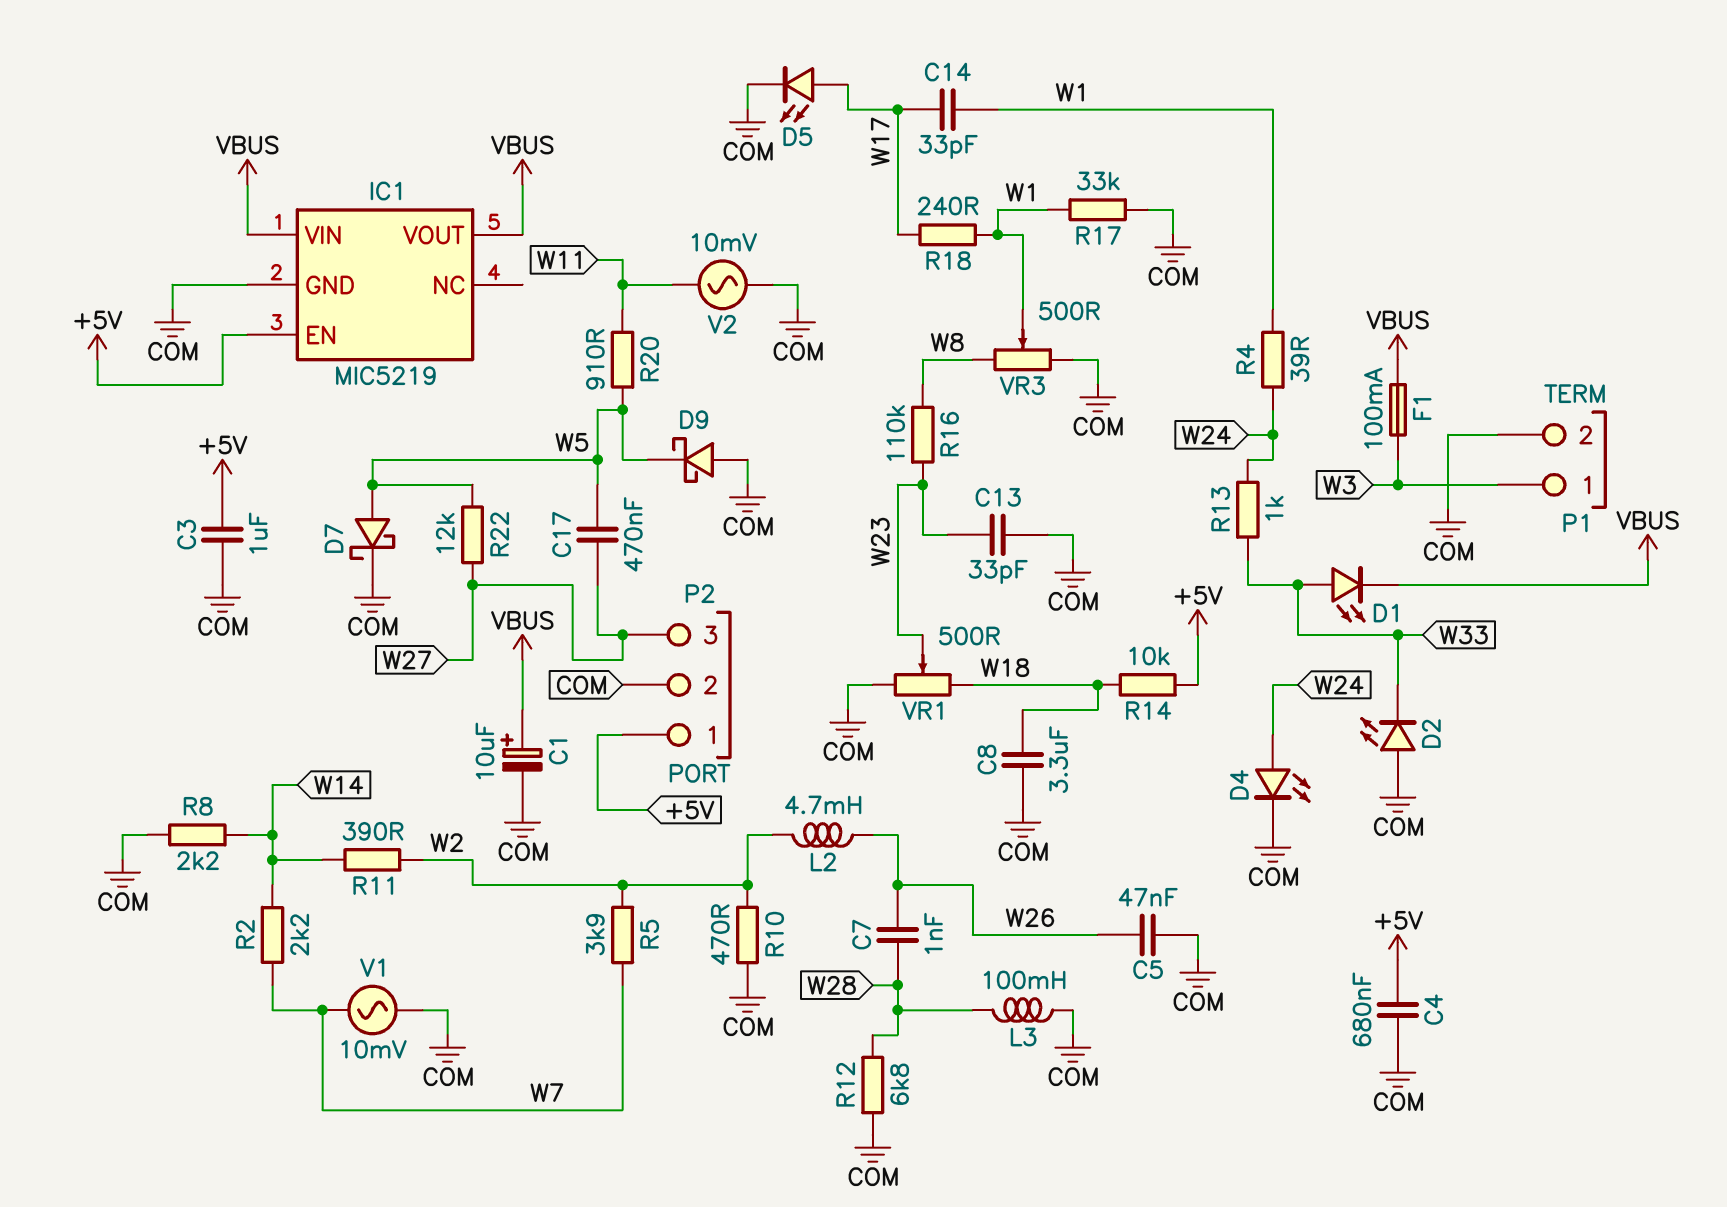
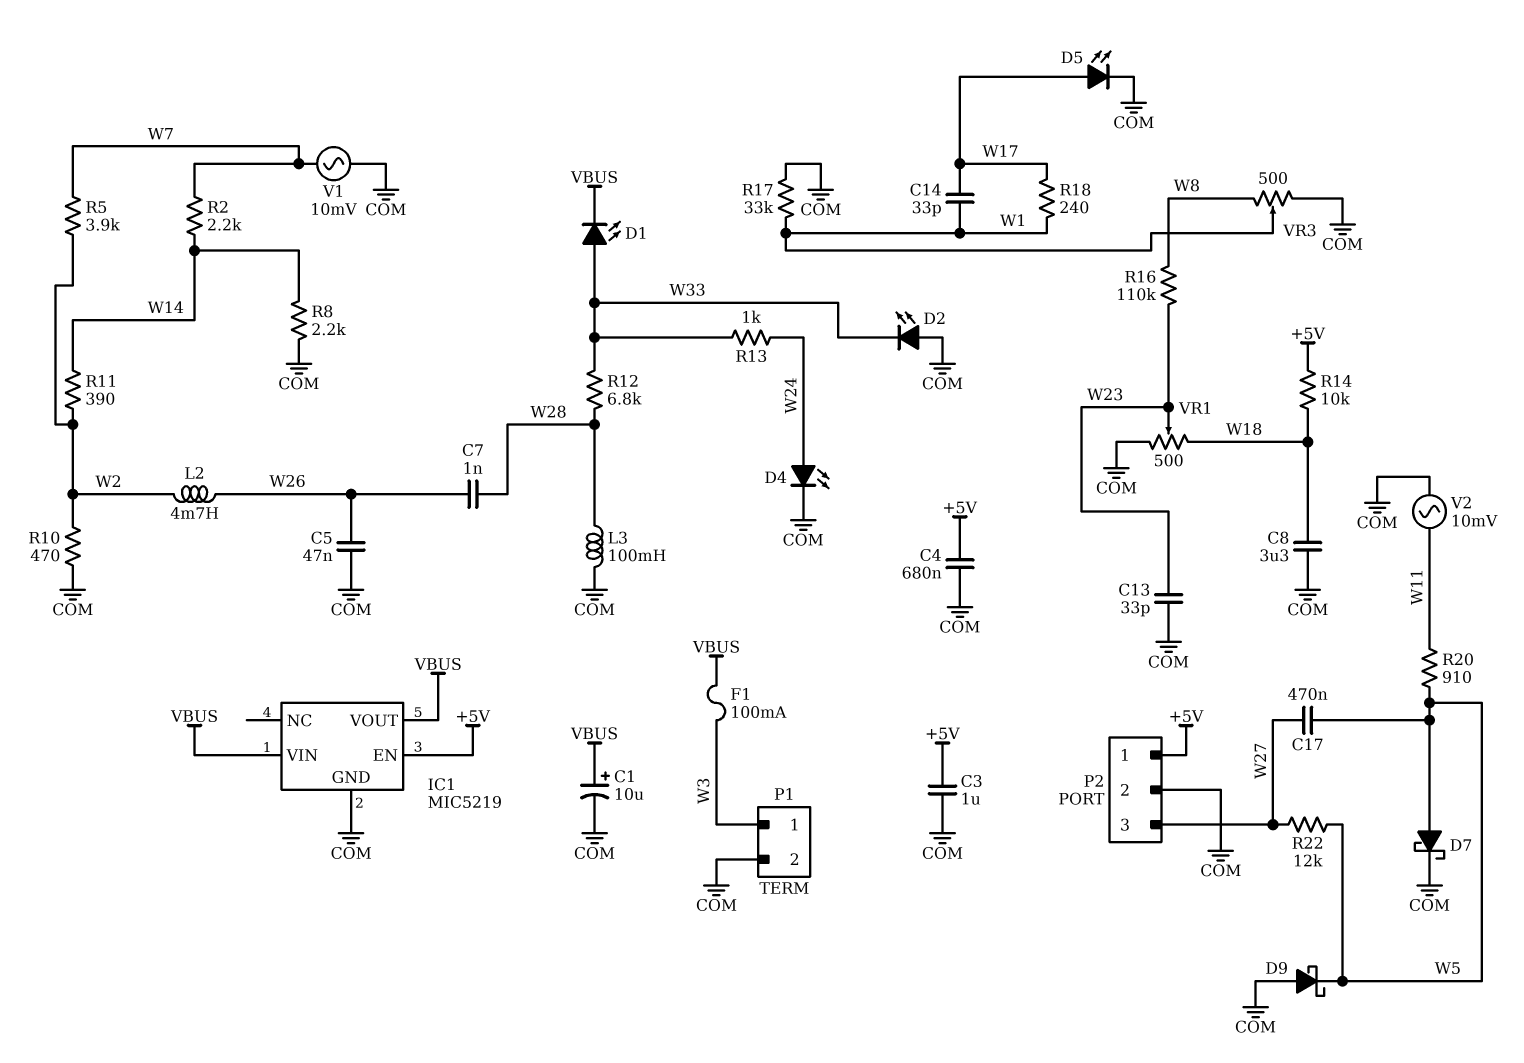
R4: 39 (W1, W24) -> none
R12: 6.8k (COM, W28) -> 6.8k (W28, W33)

